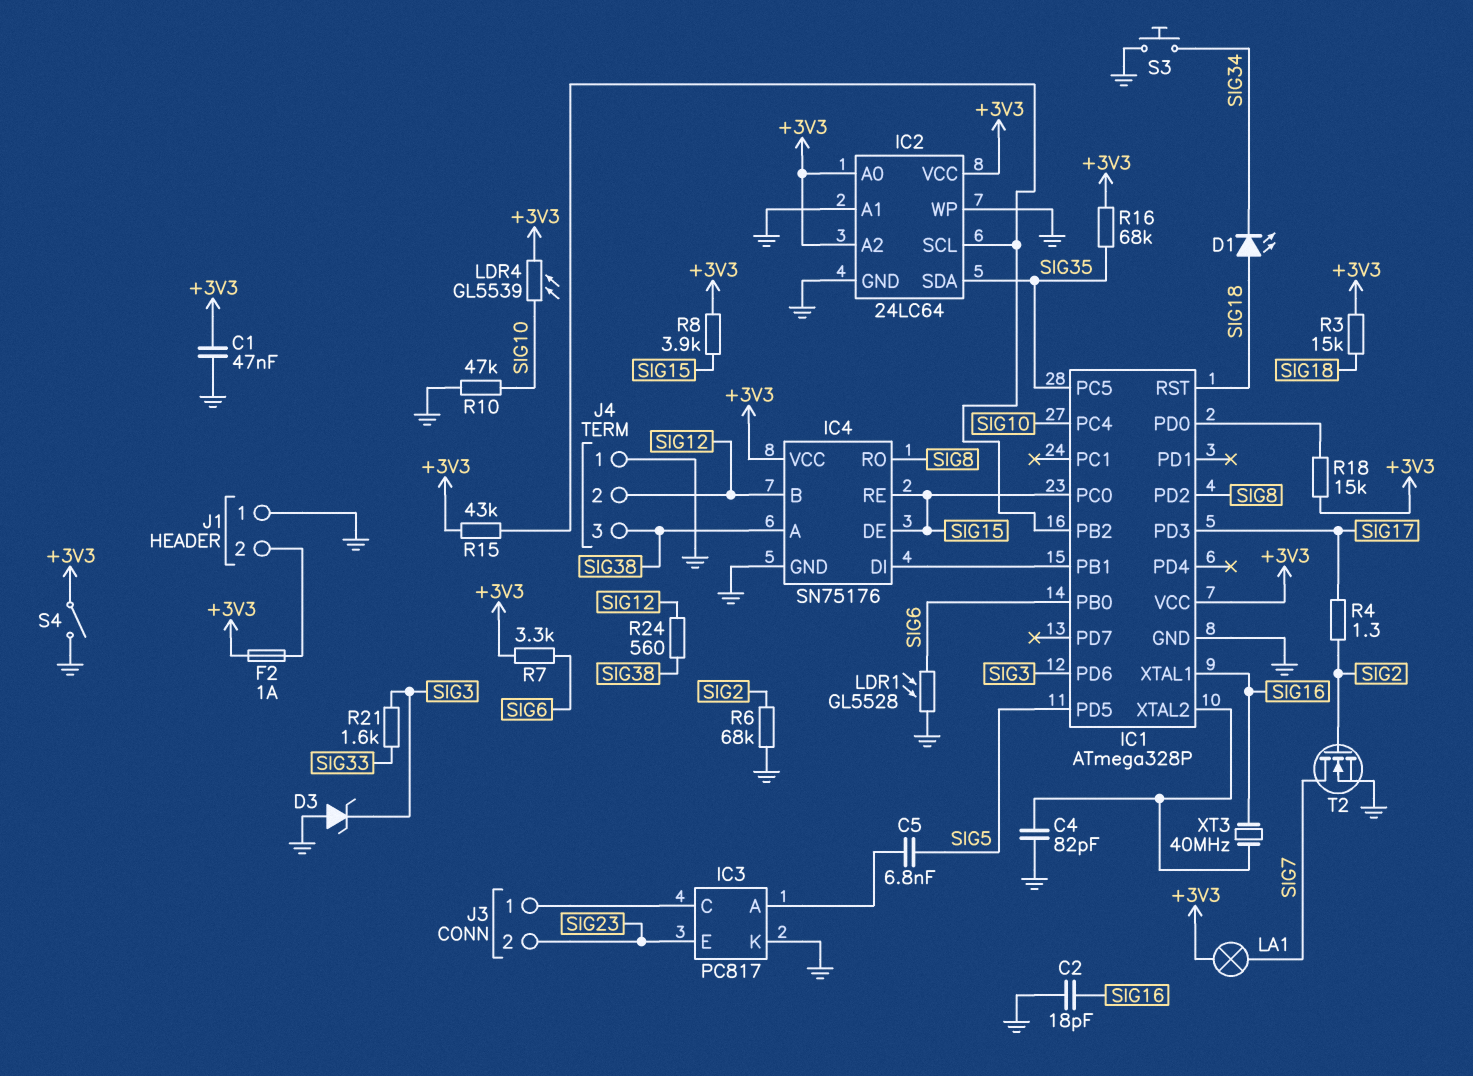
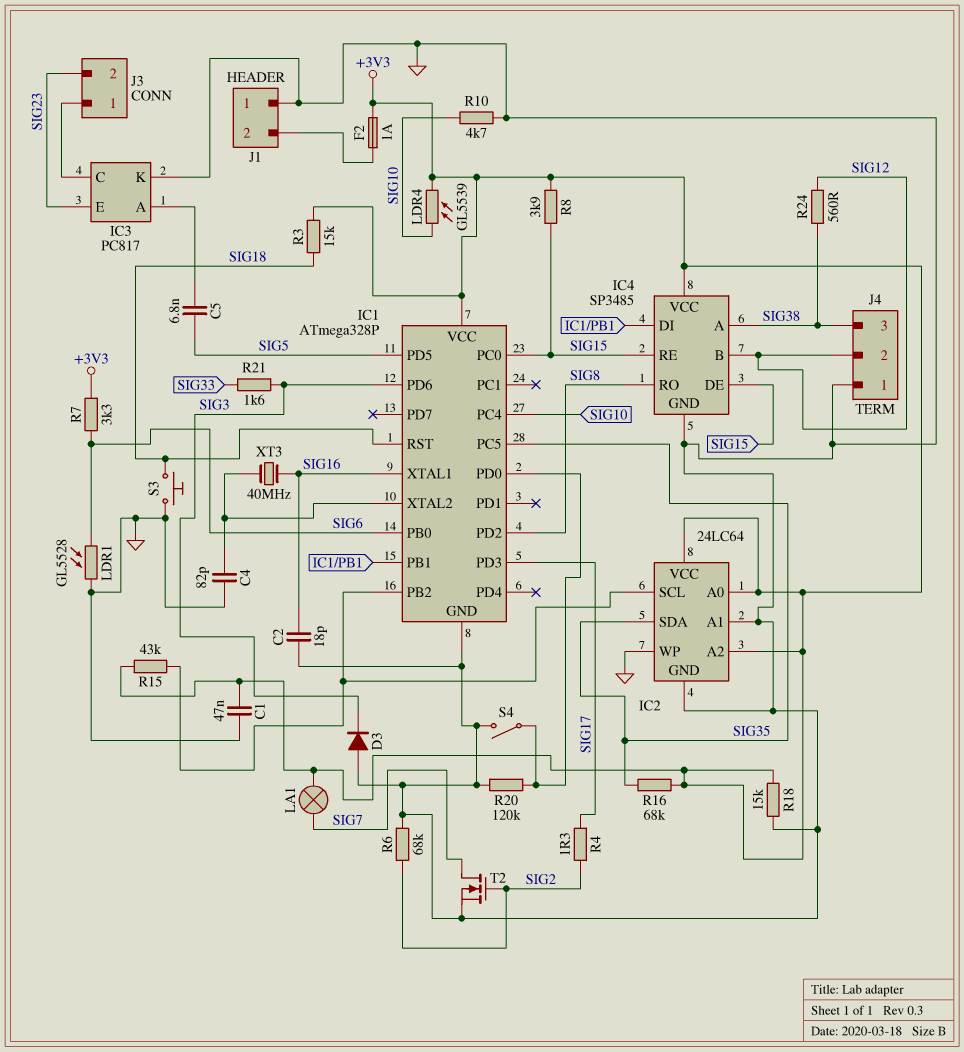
D1: LED (A SIG18, K SIG34) -> none
D3: zener (A GND, K SIG3) -> diode (A GND, K SIG3)
IC4: SN75176 -> SP3485
R10: 47k (GND, SIG10) -> 4.7k (GND, SIG10)
R18: 15k (+3V3, IC1/PD0) -> 15k (+3V3, GND)
R20: none -> 120k (GND, IC1/PD0)
S3: button (GND, SIG34) -> button (GND, SIG18)
S4: switch (+3V3, GND) -> switch (GND, IC1/PD0)

